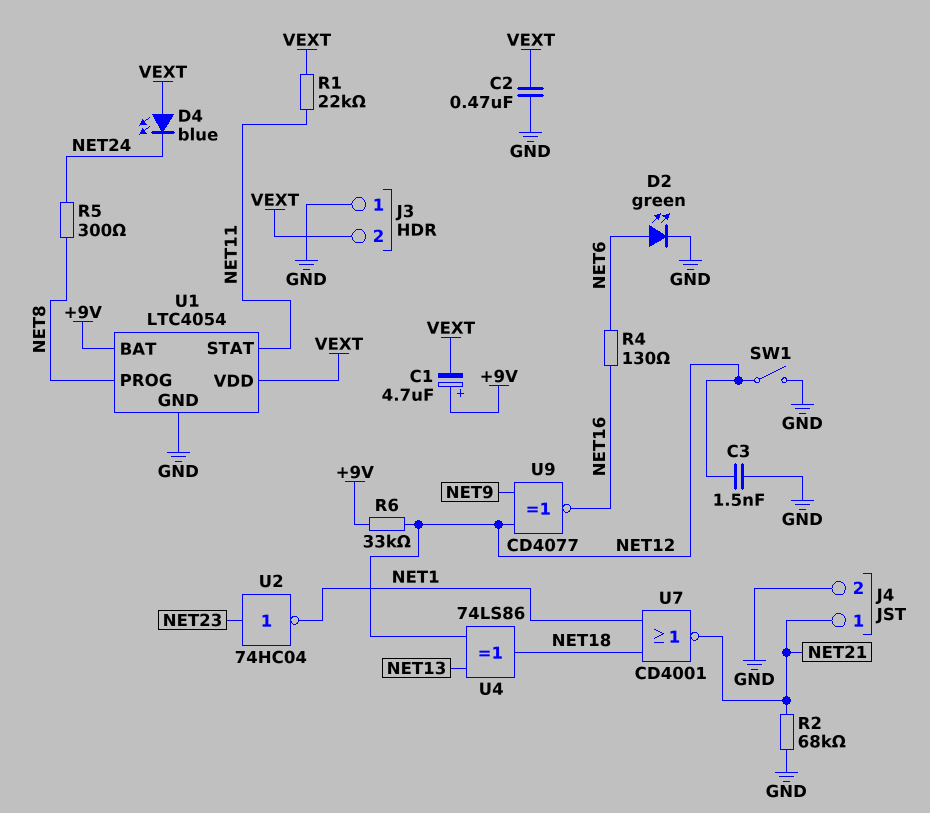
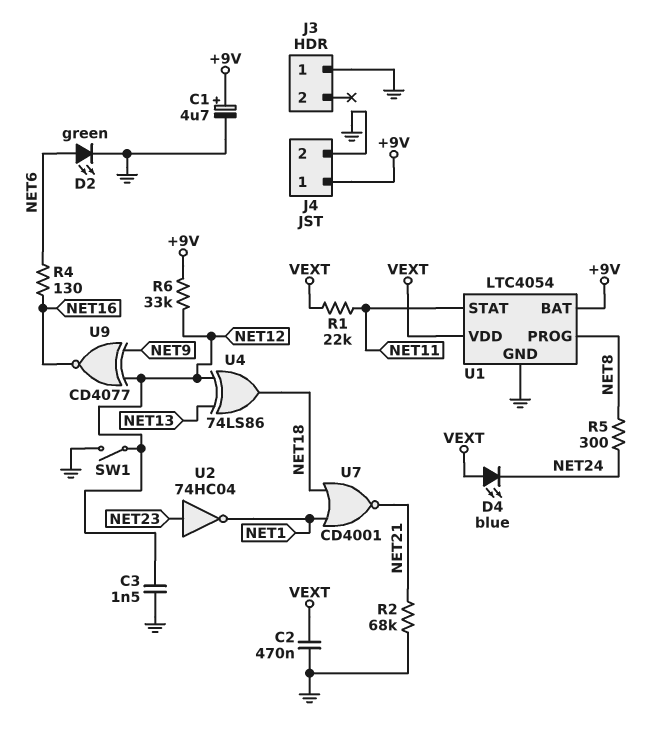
C1: 4.7uF (plus +9V, minus VEXT) -> 4.7uF (plus +9V, minus GND)
J3 pin 2: VEXT -> none
J4 pin 1: NET21 -> +9V

